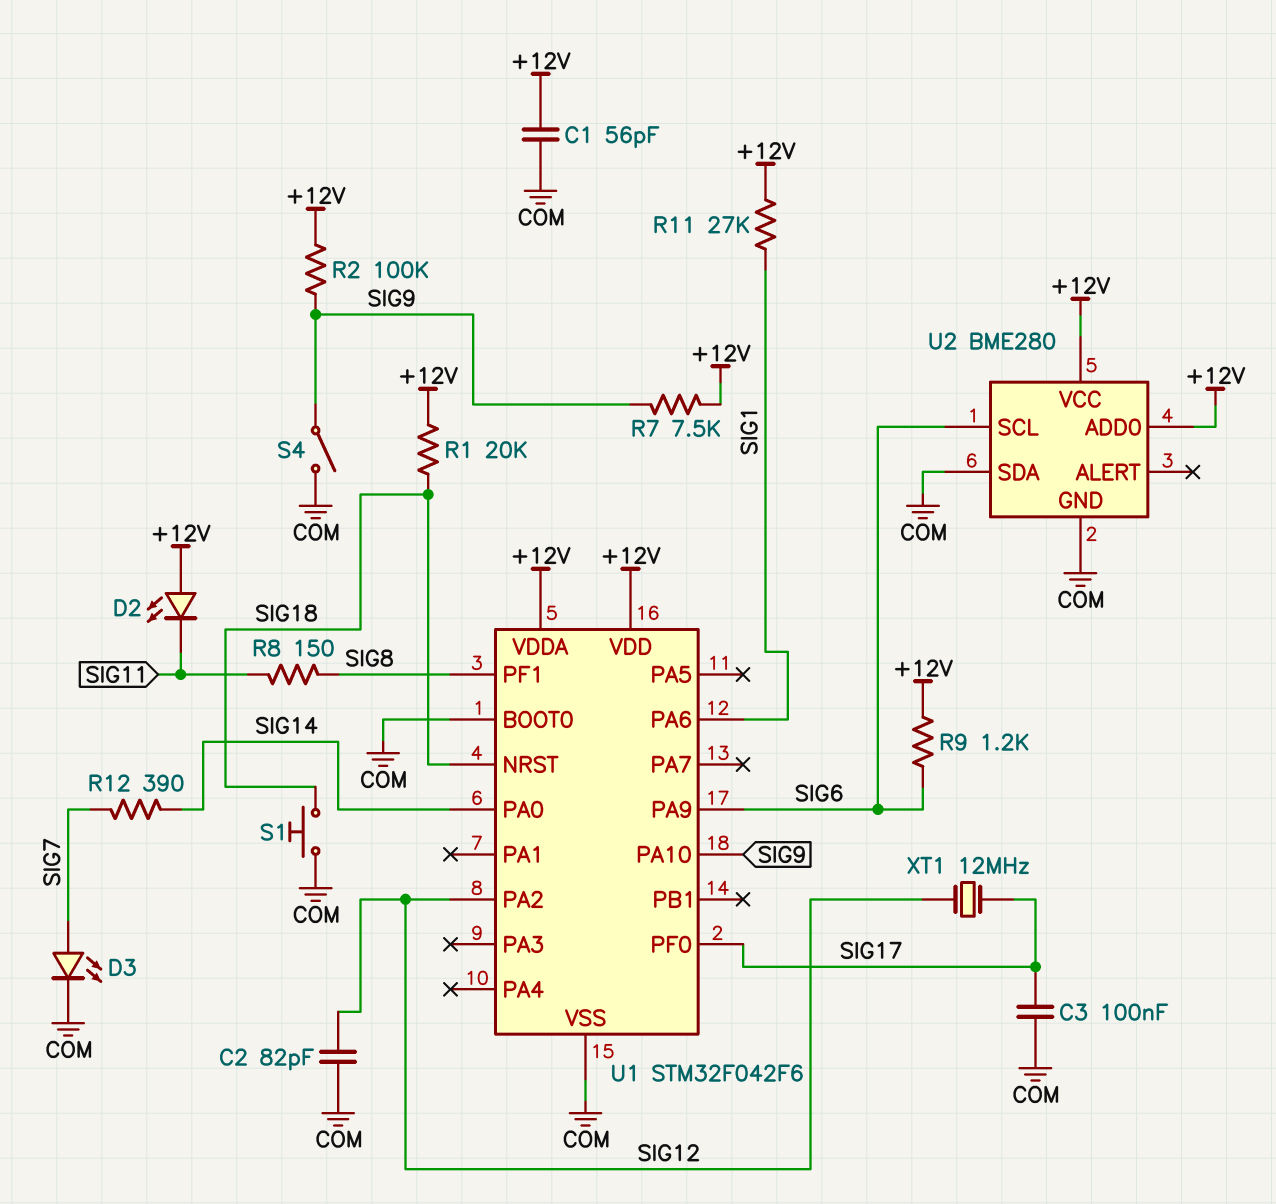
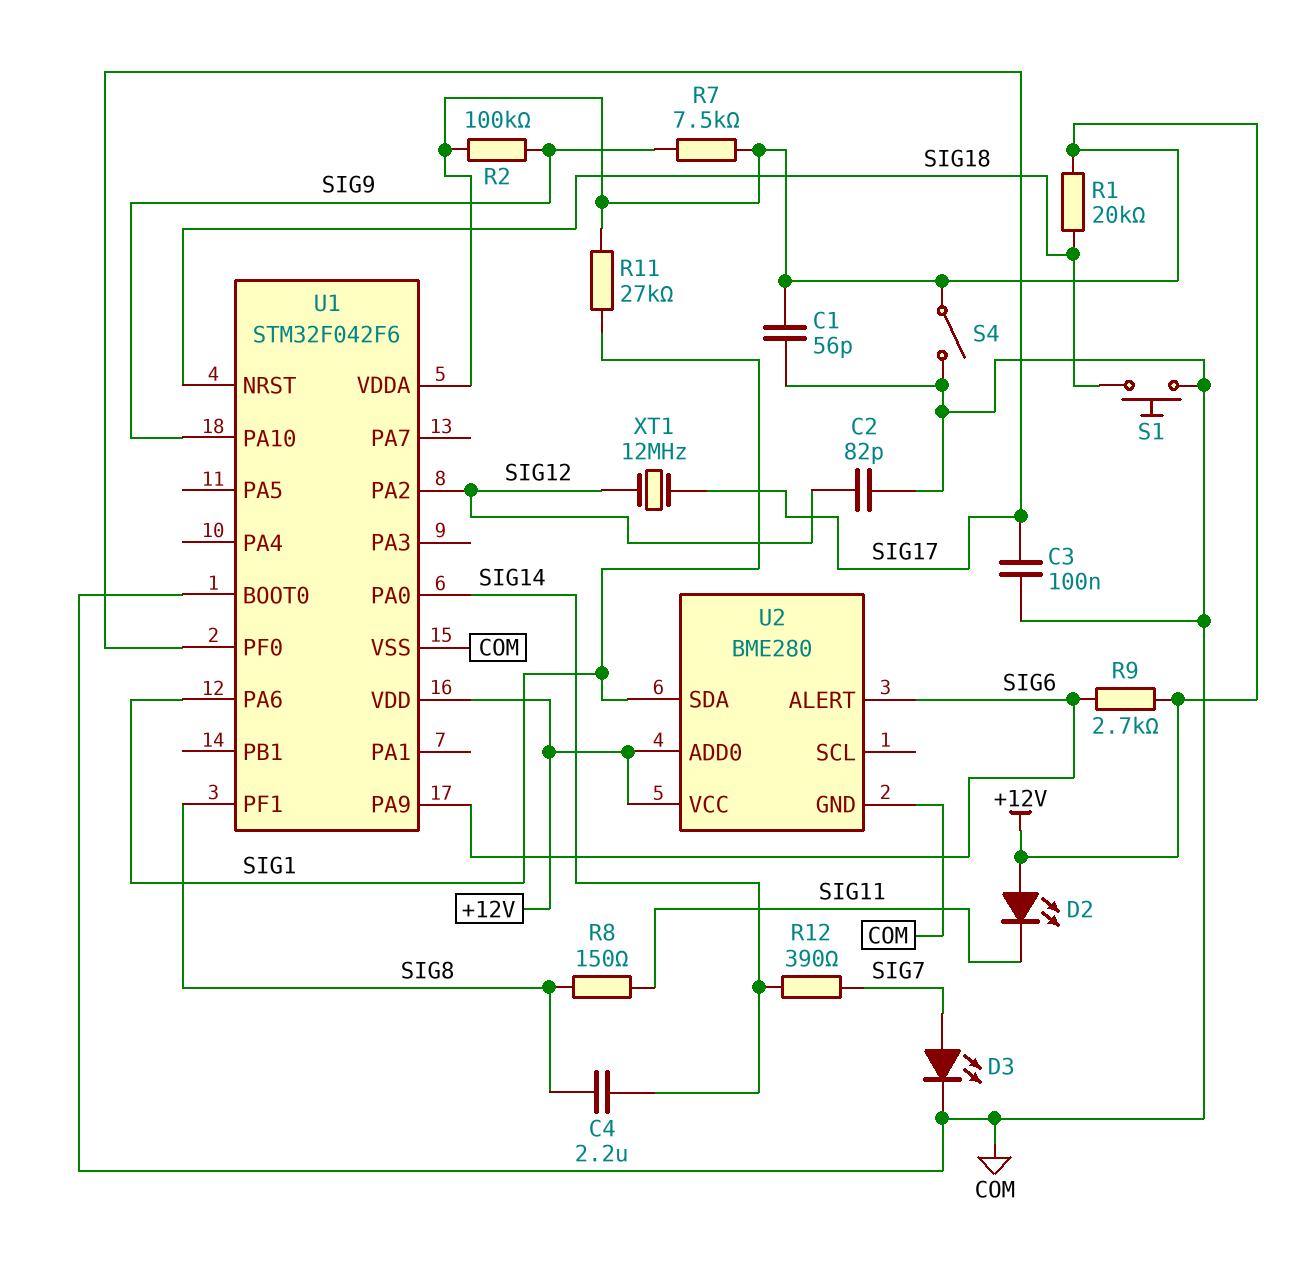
C4: none -> 2.2uF (SIG8, SIG14)
R9: 1.2k (+12V, SIG6) -> 2.7k (+12V, SIG6)
S4: switch (COM, SIG9) -> switch (+12V, COM)
U2 pin ALERT: none -> SIG6
U2 pin SCL: SIG6 -> none
U2 pin SDA: COM -> SIG1

